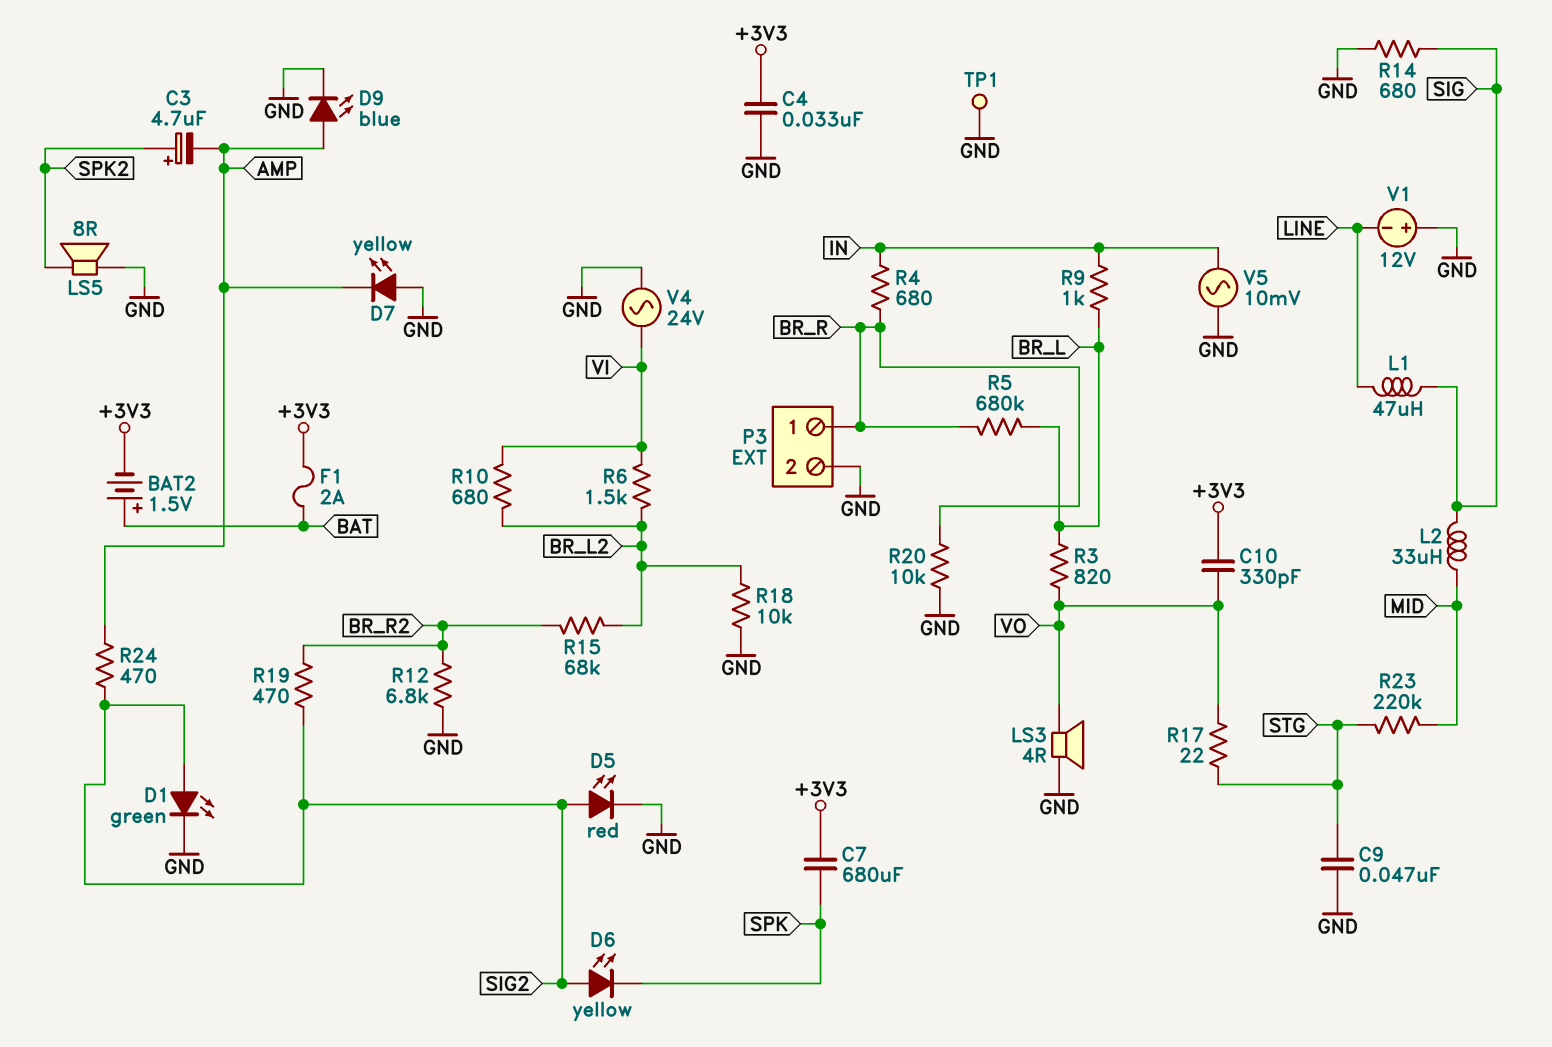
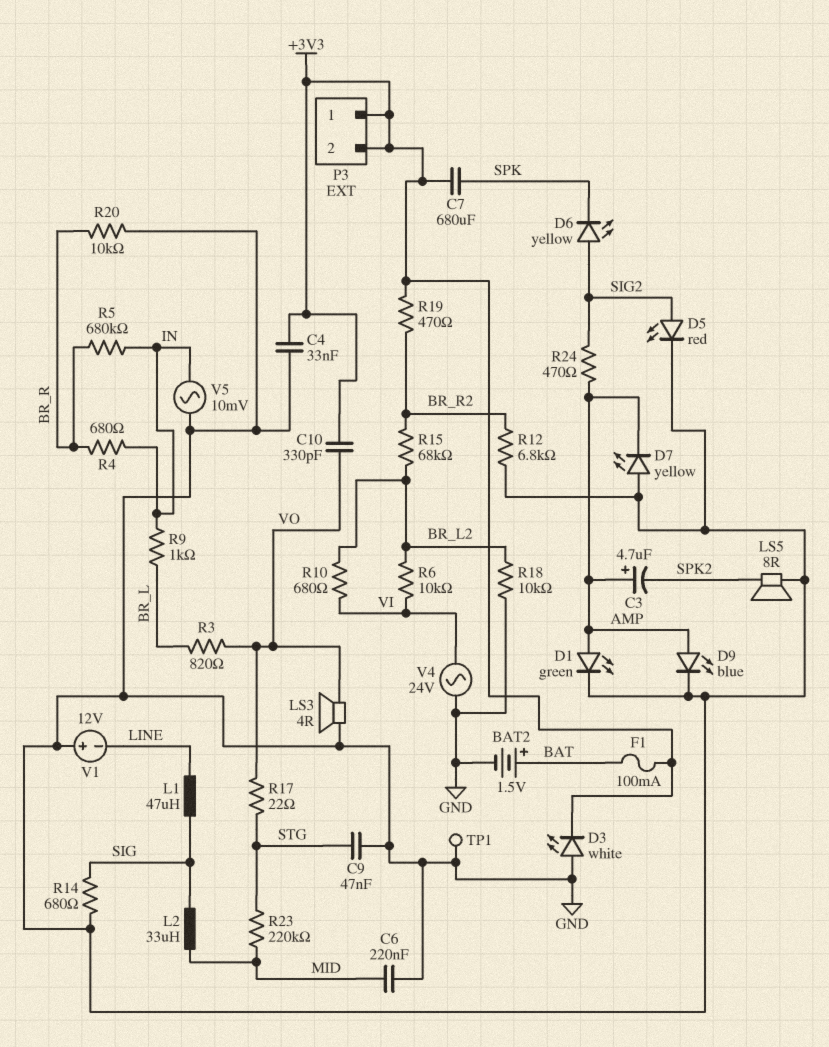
BAT2: 1.5V (plus BAT, minus +3V3) -> 1.5V (plus BAT, minus GND)
C3: 4.7uF (plus SPK2, minus AMP) -> 4.7uF (plus AMP, minus SPK2)
C6: none -> 220nF (GND, MID)
D1: LED green (A SIG2, K GND) -> LED green (A AMP, K GND)
D3: none -> LED white (A GND, K +3V3)
F1: 2A (+3V3, BAT) -> 100mA (+3V3, BAT)
P3 pin 1: BR_R -> +3V3
P3 pin 2: GND -> +3V3
R5: 680k (BR_L, BR_R) -> 680k (BR_R, IN)
R6: 1.5k (BR_L2, VI) -> 10k (BR_L2, VI)
R19: 470 (BR_R2, SIG2) -> 470 (+3V3, BR_R2)

